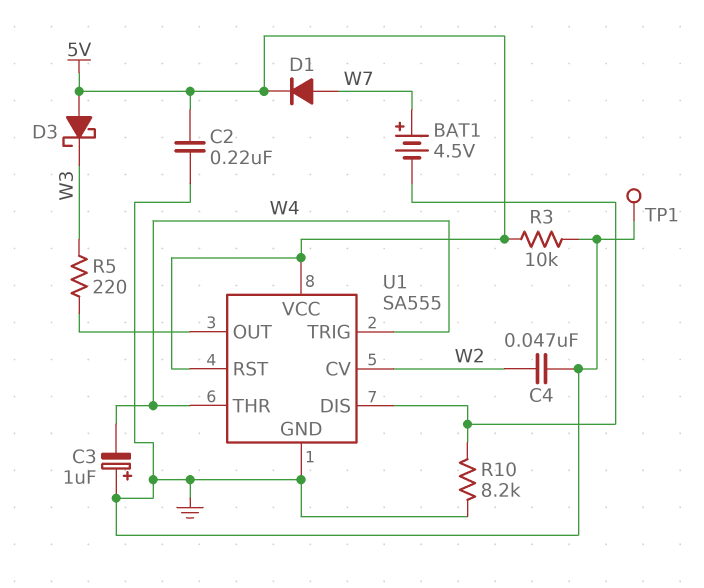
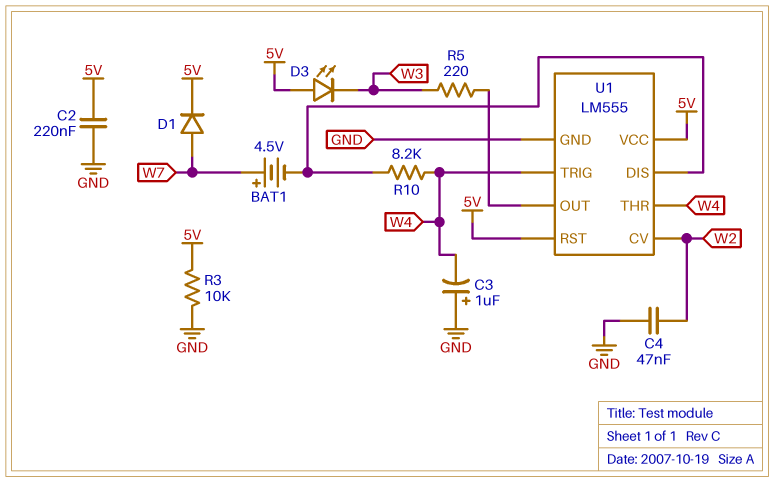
D3: schottky (A 5V, K W3) -> LED (A 5V, K W3)
R10: 8.2k (GND, U1/DIS) -> 8.2k (U1/DIS, W4)
TP1: test point (GND) -> none
U1: SA555 -> LM555

